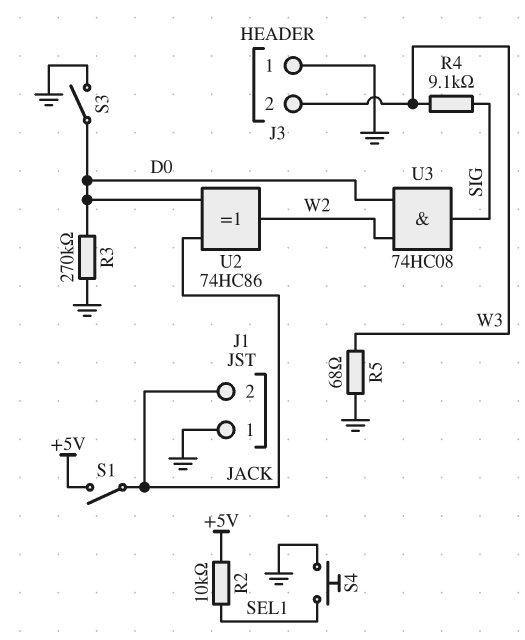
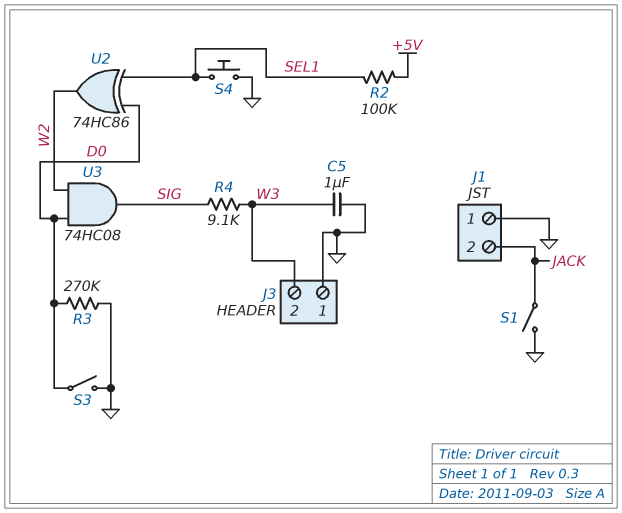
C5: none -> 1uF (GND, W3)
R2: 10k (+5V, SEL1) -> 100k (+5V, SEL1)
R5: 68 (GND, W3) -> none
S1: switch (+5V, JACK) -> switch (GND, JACK)
U2: XOR 74HC86 (in D0, in JACK, out W2) -> XOR 74HC86 (in D0, in SEL1, out W2)

